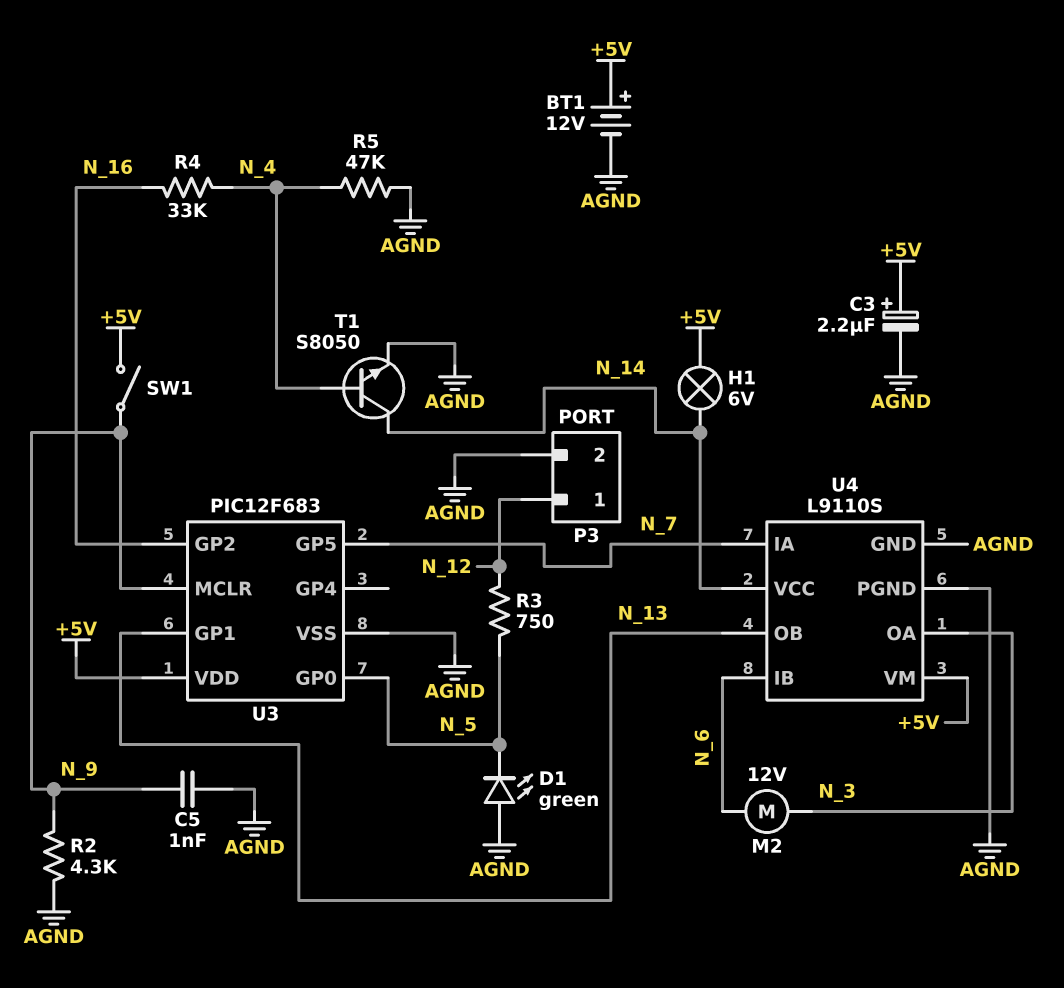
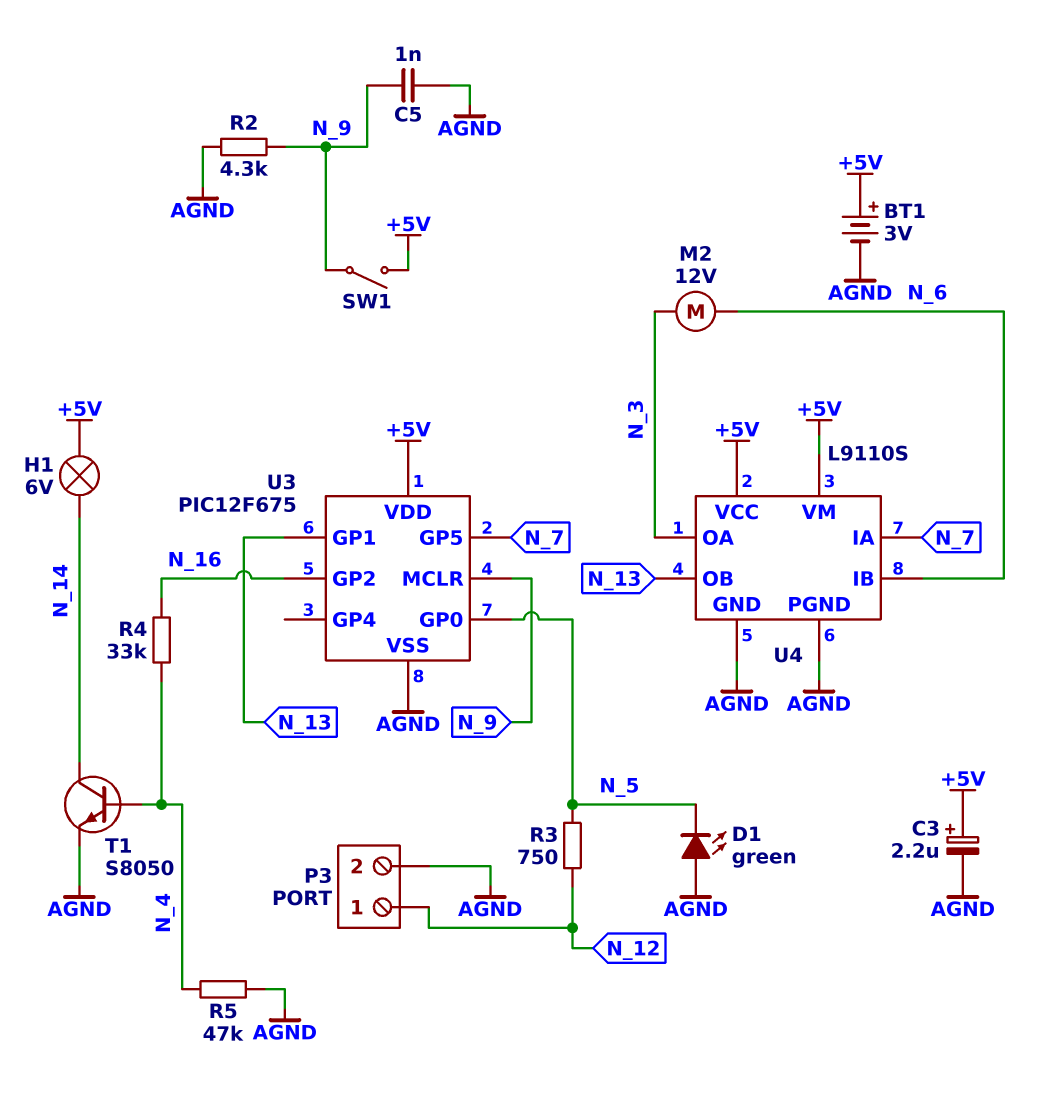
BT1: 12V (plus +5V, minus AGND) -> 3V (plus +5V, minus AGND)
U3: PIC12F683 -> PIC12F675
U4 pin VCC: N_14 -> +5V

